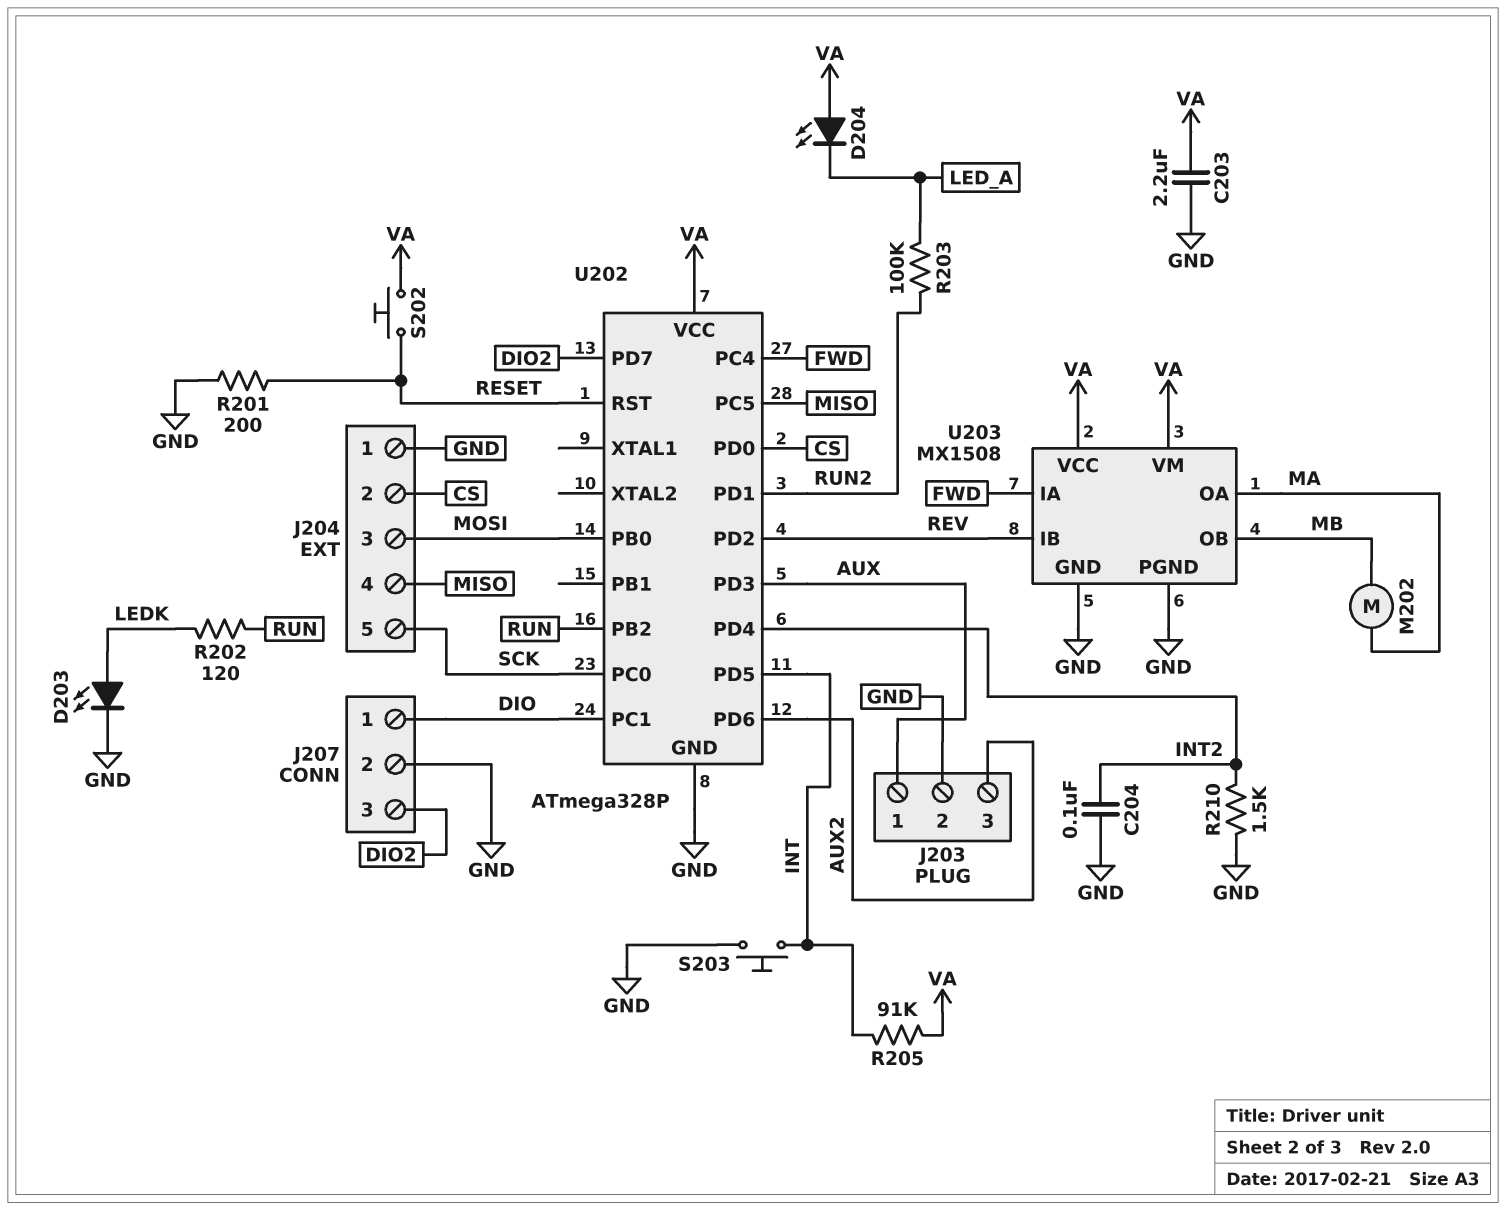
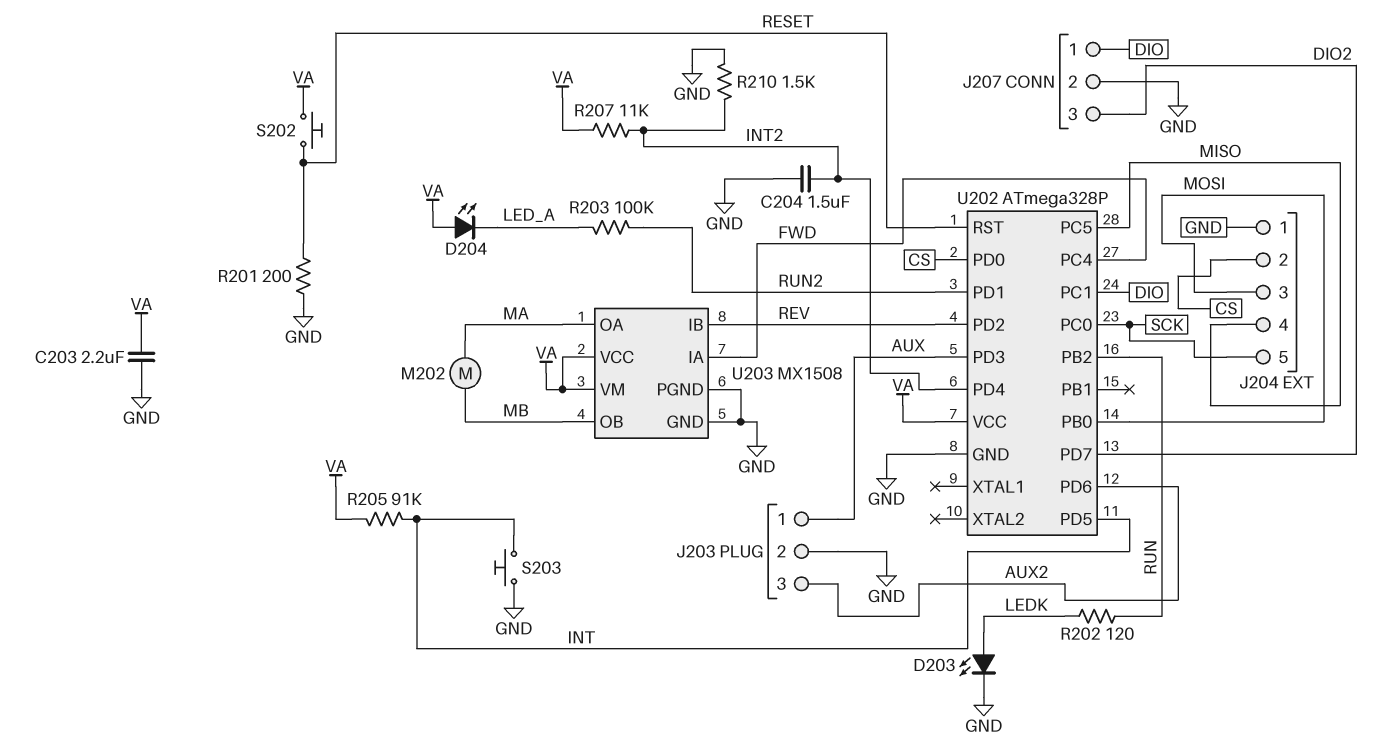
C204: 100nF (GND, INT2) -> 1.5uF (GND, INT2)
R207: none -> 11k (INT2, VA)

